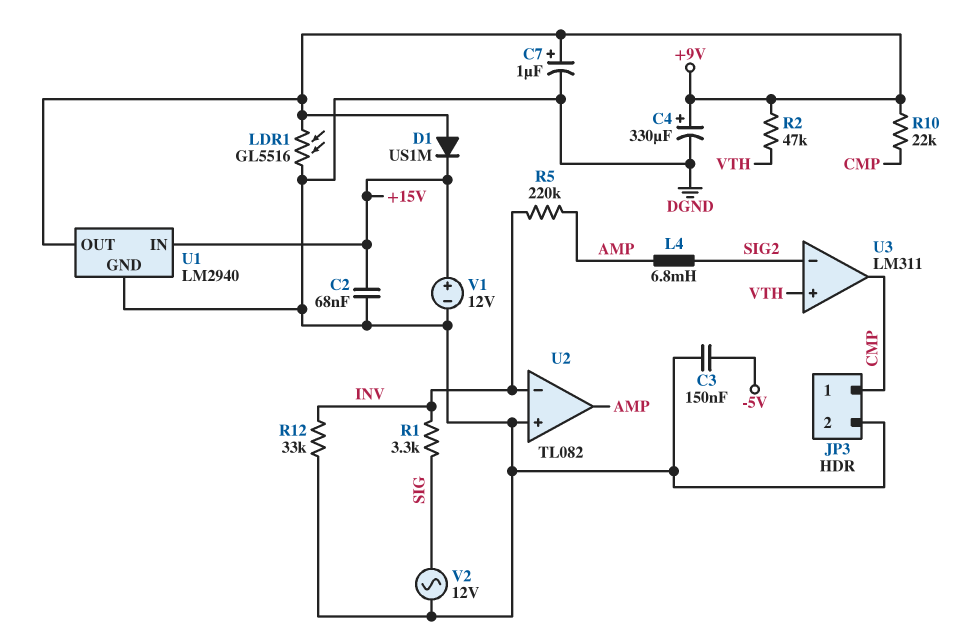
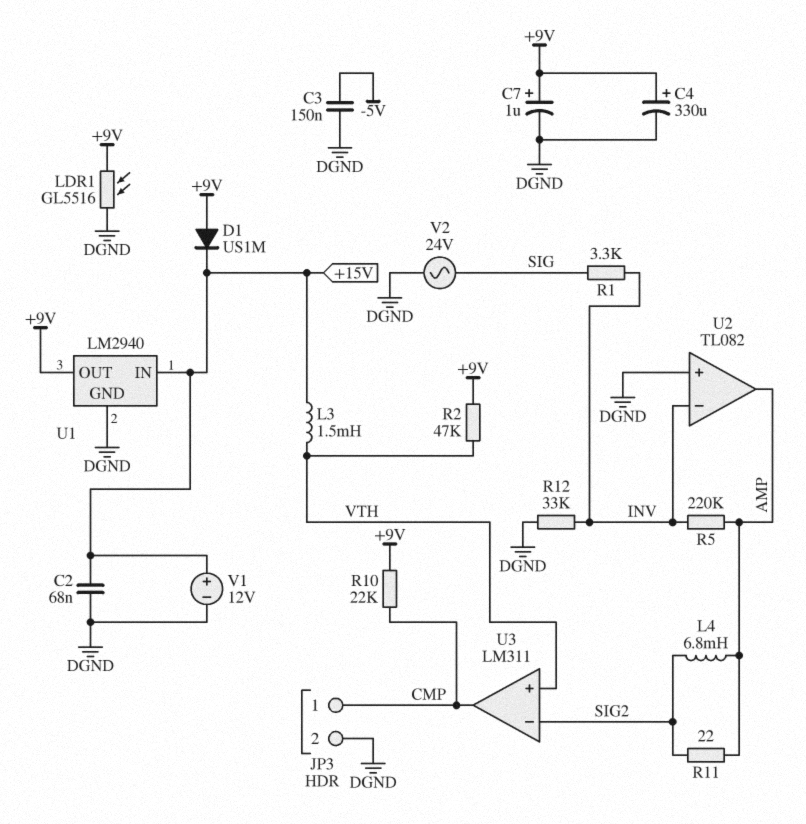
L3: none -> 1.5mH (+15V, VTH)
R11: none -> 22 (AMP, SIG2)
V2: AC 12V (DGND, SIG) -> AC 24V (DGND, SIG)

